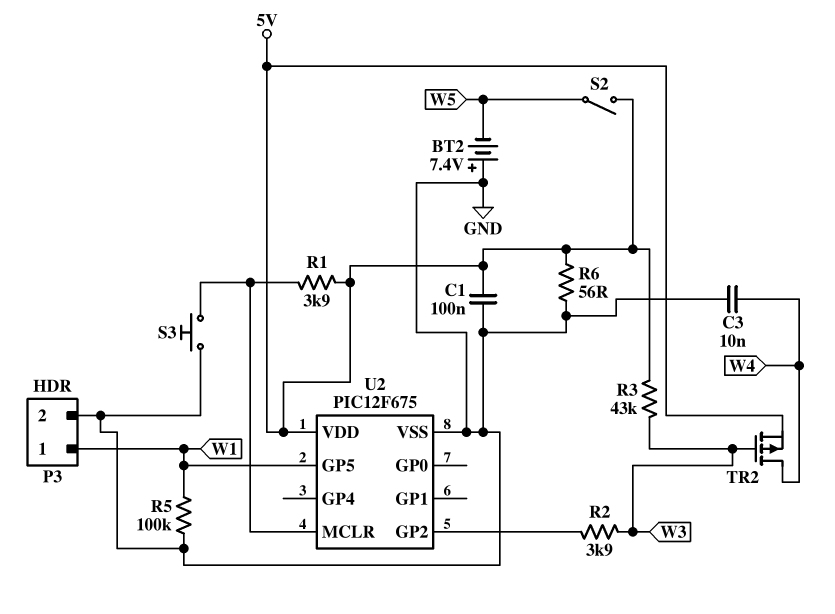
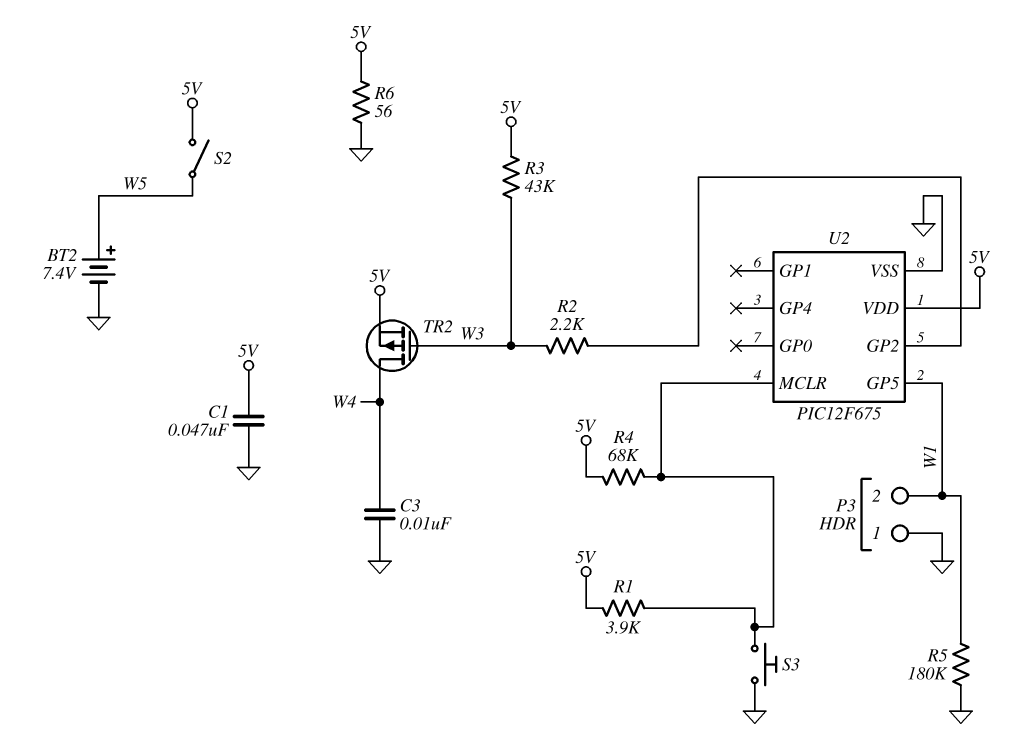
BT2: 7.4V (plus GND, minus W5) -> 7.4V (plus W5, minus GND)
C1: 100nF (5V, GND) -> 47nF (5V, GND)
P3 pin 1: W1 -> GND
P3 pin 2: GND -> W1
R2: 3.9k (U2/GP2, W3) -> 2.2k (U2/GP2, W3)
R4: none -> 68k (5V, U2/MCLR)
R5: 100k (GND, W1) -> 180k (GND, W1)

